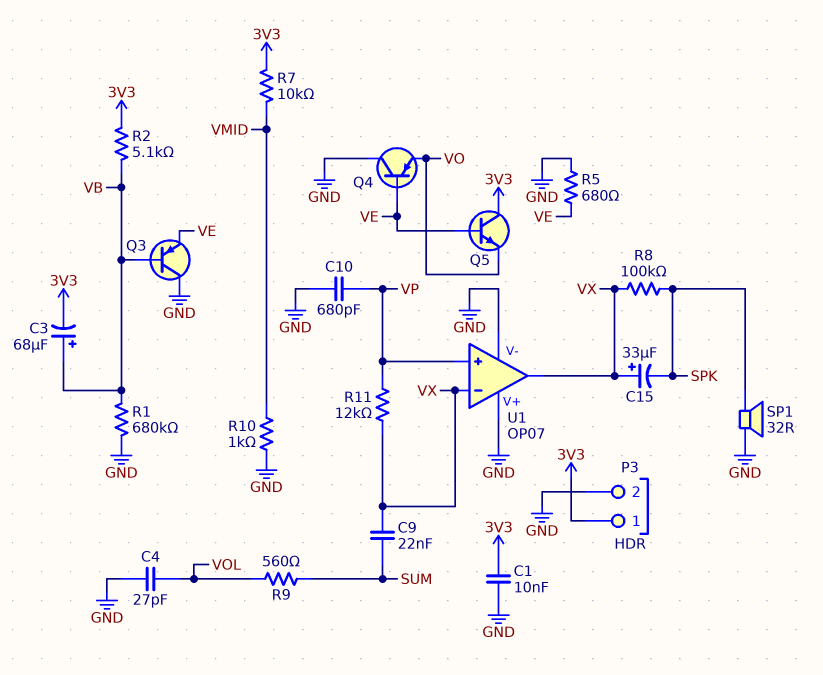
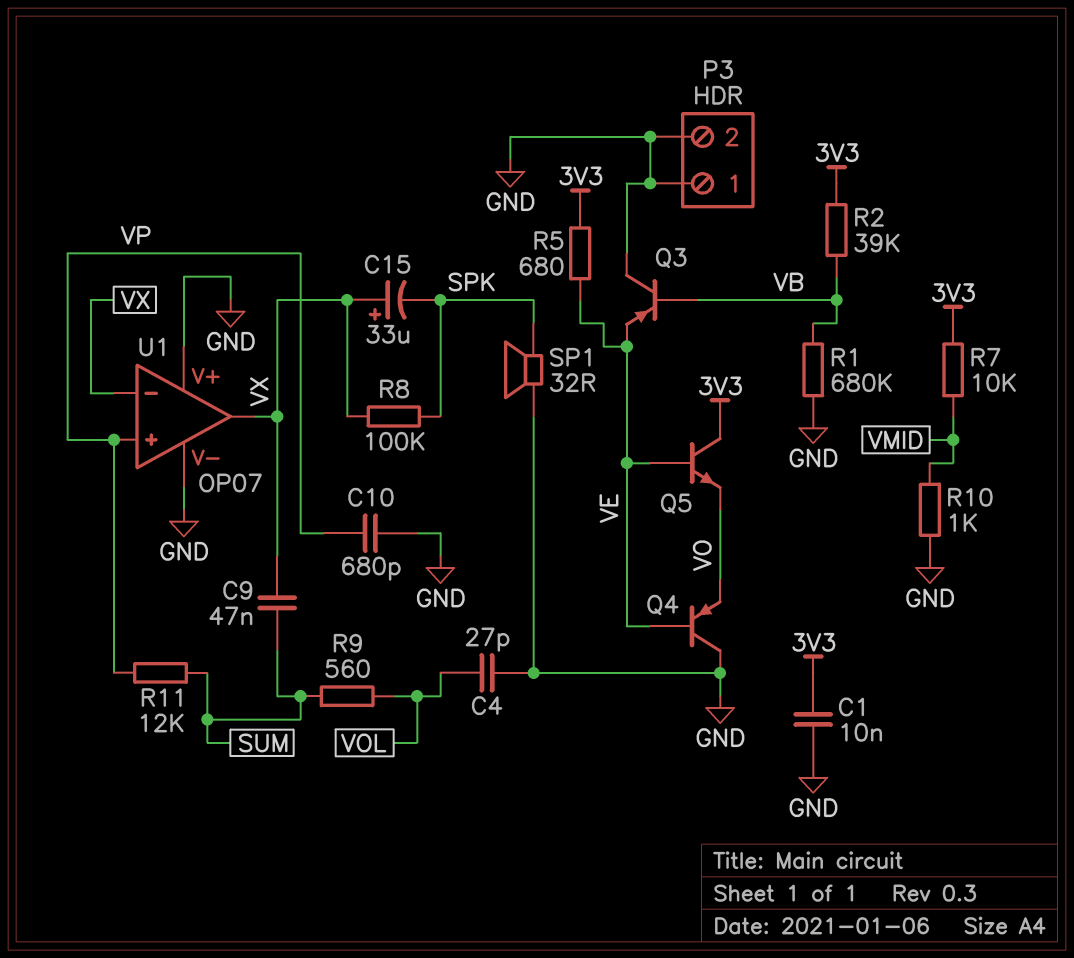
C3: 68uF (plus VB, minus 3V3) -> none
C9: 22nF (SUM, VX) -> 47nF (SUM, VX)
P3 pin 1: 3V3 -> GND
R2: 5.1k (3V3, VB) -> 39k (3V3, VB)
R5: 680 (GND, VE) -> 680 (3V3, VE)
R11: 12k (VP, VX) -> 12k (SUM, VP)

